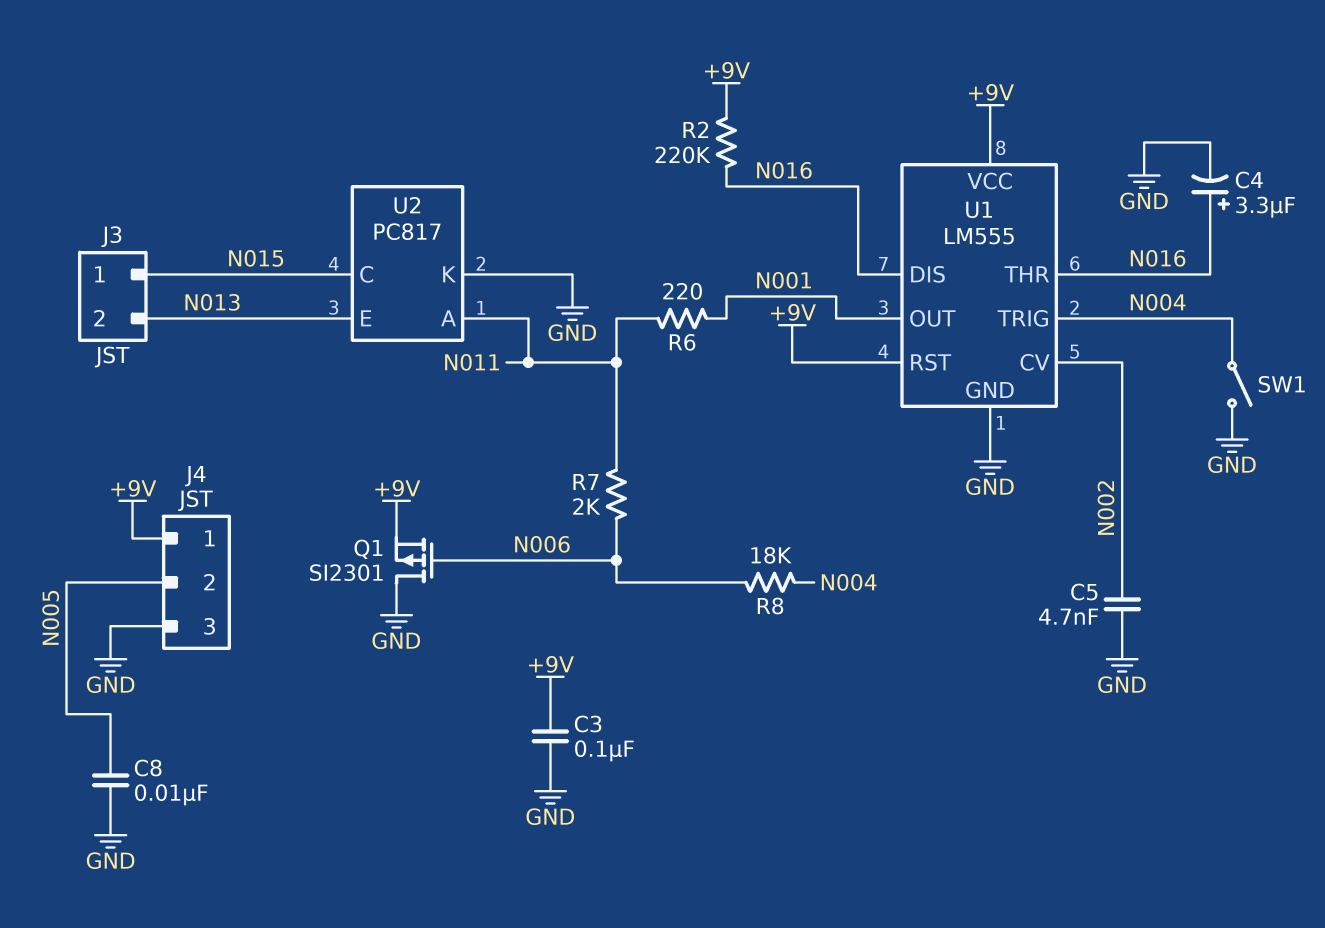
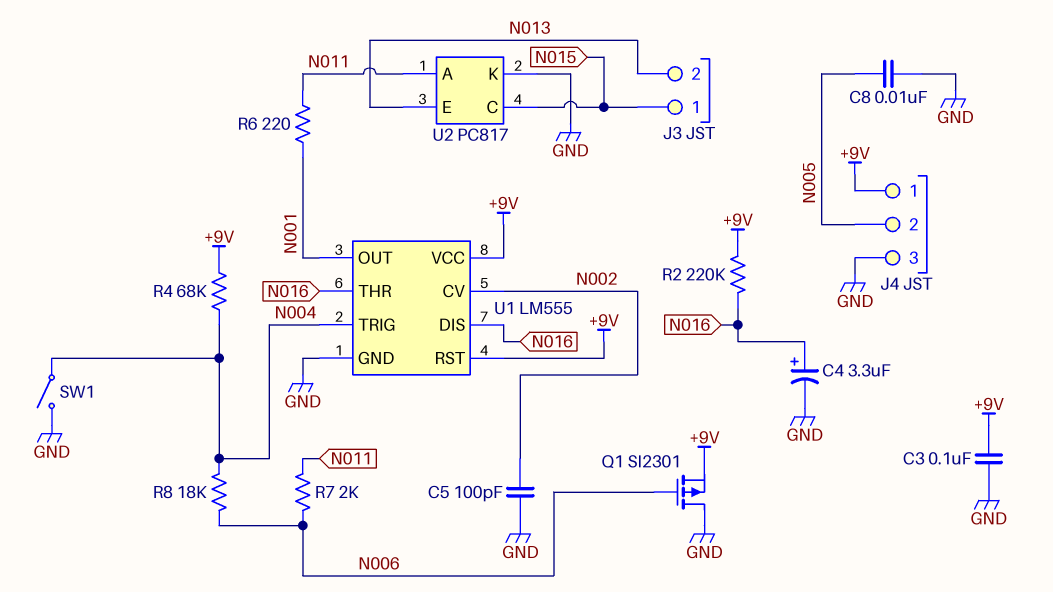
C5: 4.7nF (GND, N002) -> 100pF (GND, N002)
R4: none -> 68k (+9V, N004)

